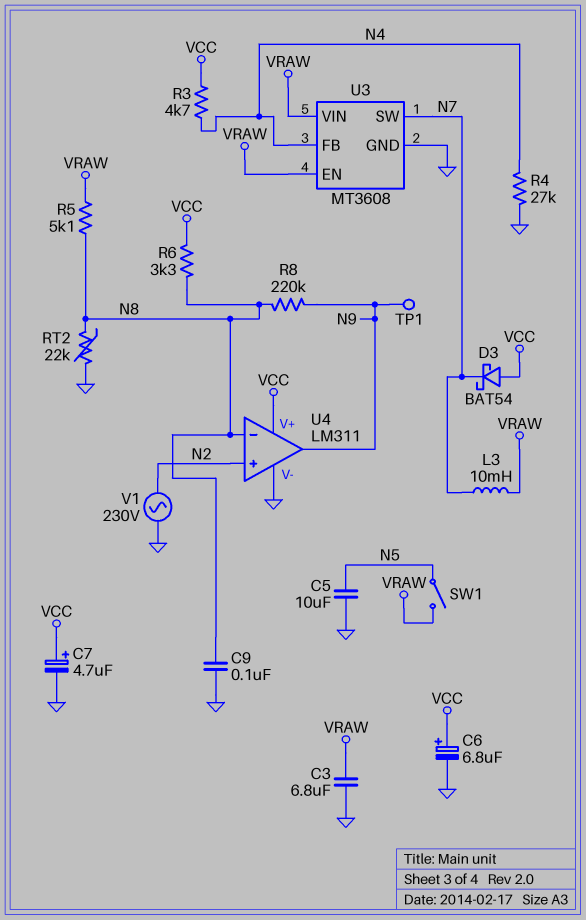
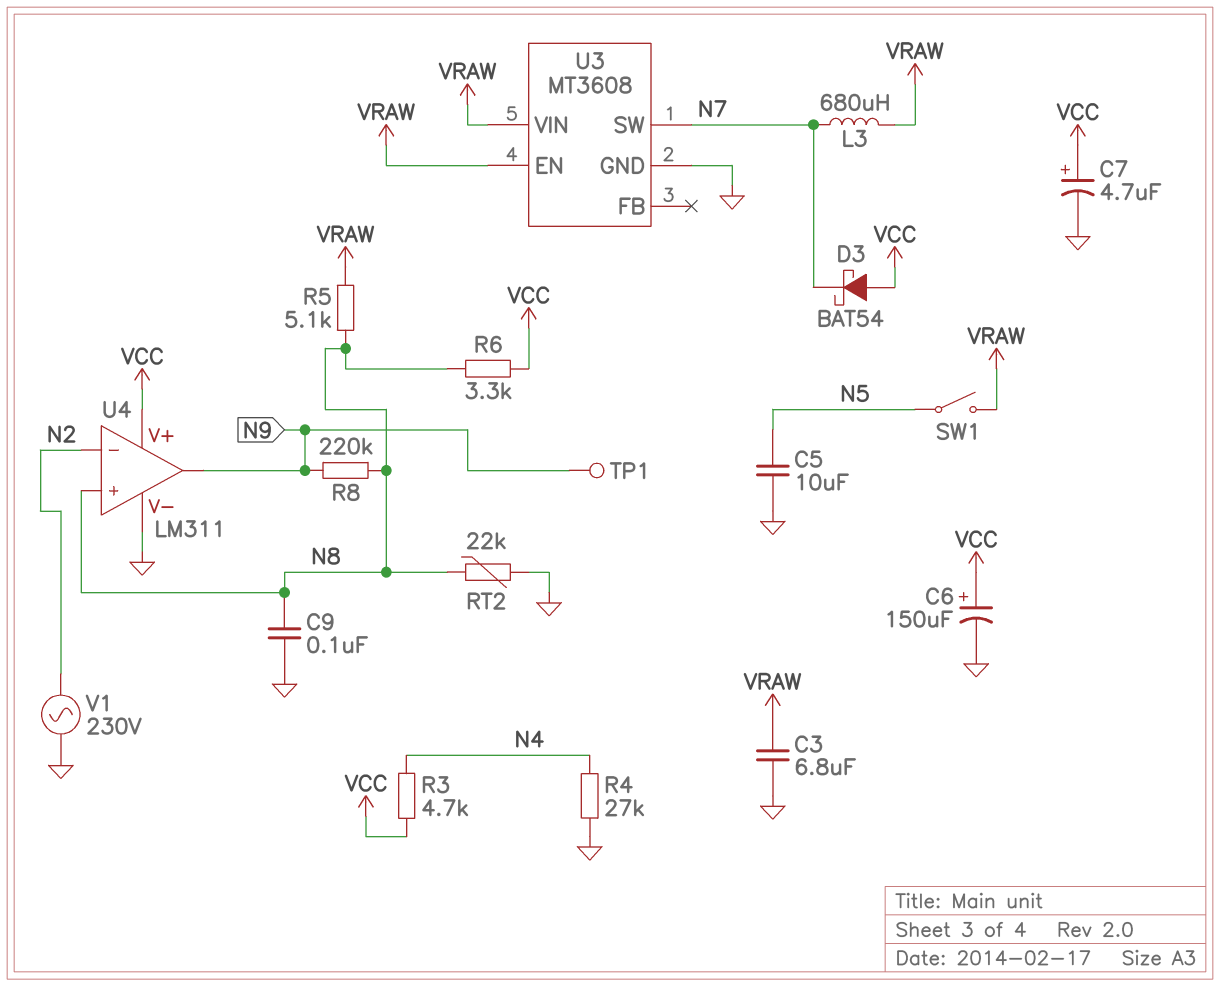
C6: 6.8uF (plus VCC, minus GND) -> 150uF (plus VCC, minus GND)
L3: 10mH (N7, VRAW) -> 680uH (N7, VRAW)
U3 pin FB: N4 -> none
U4 pin in+: N2 -> N8
U4 pin in-: N8 -> N2

